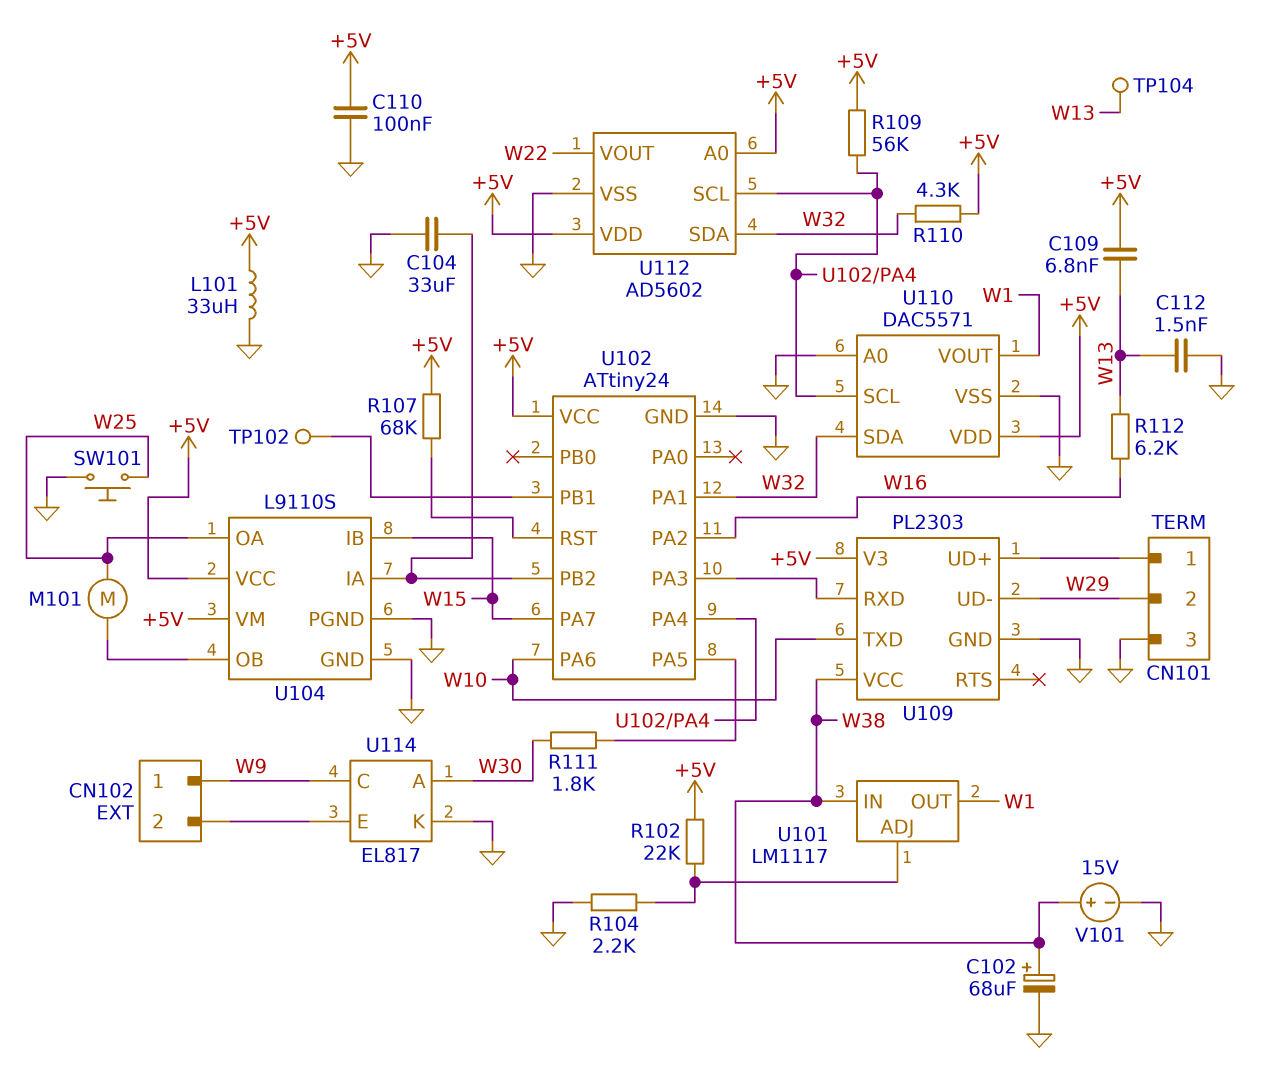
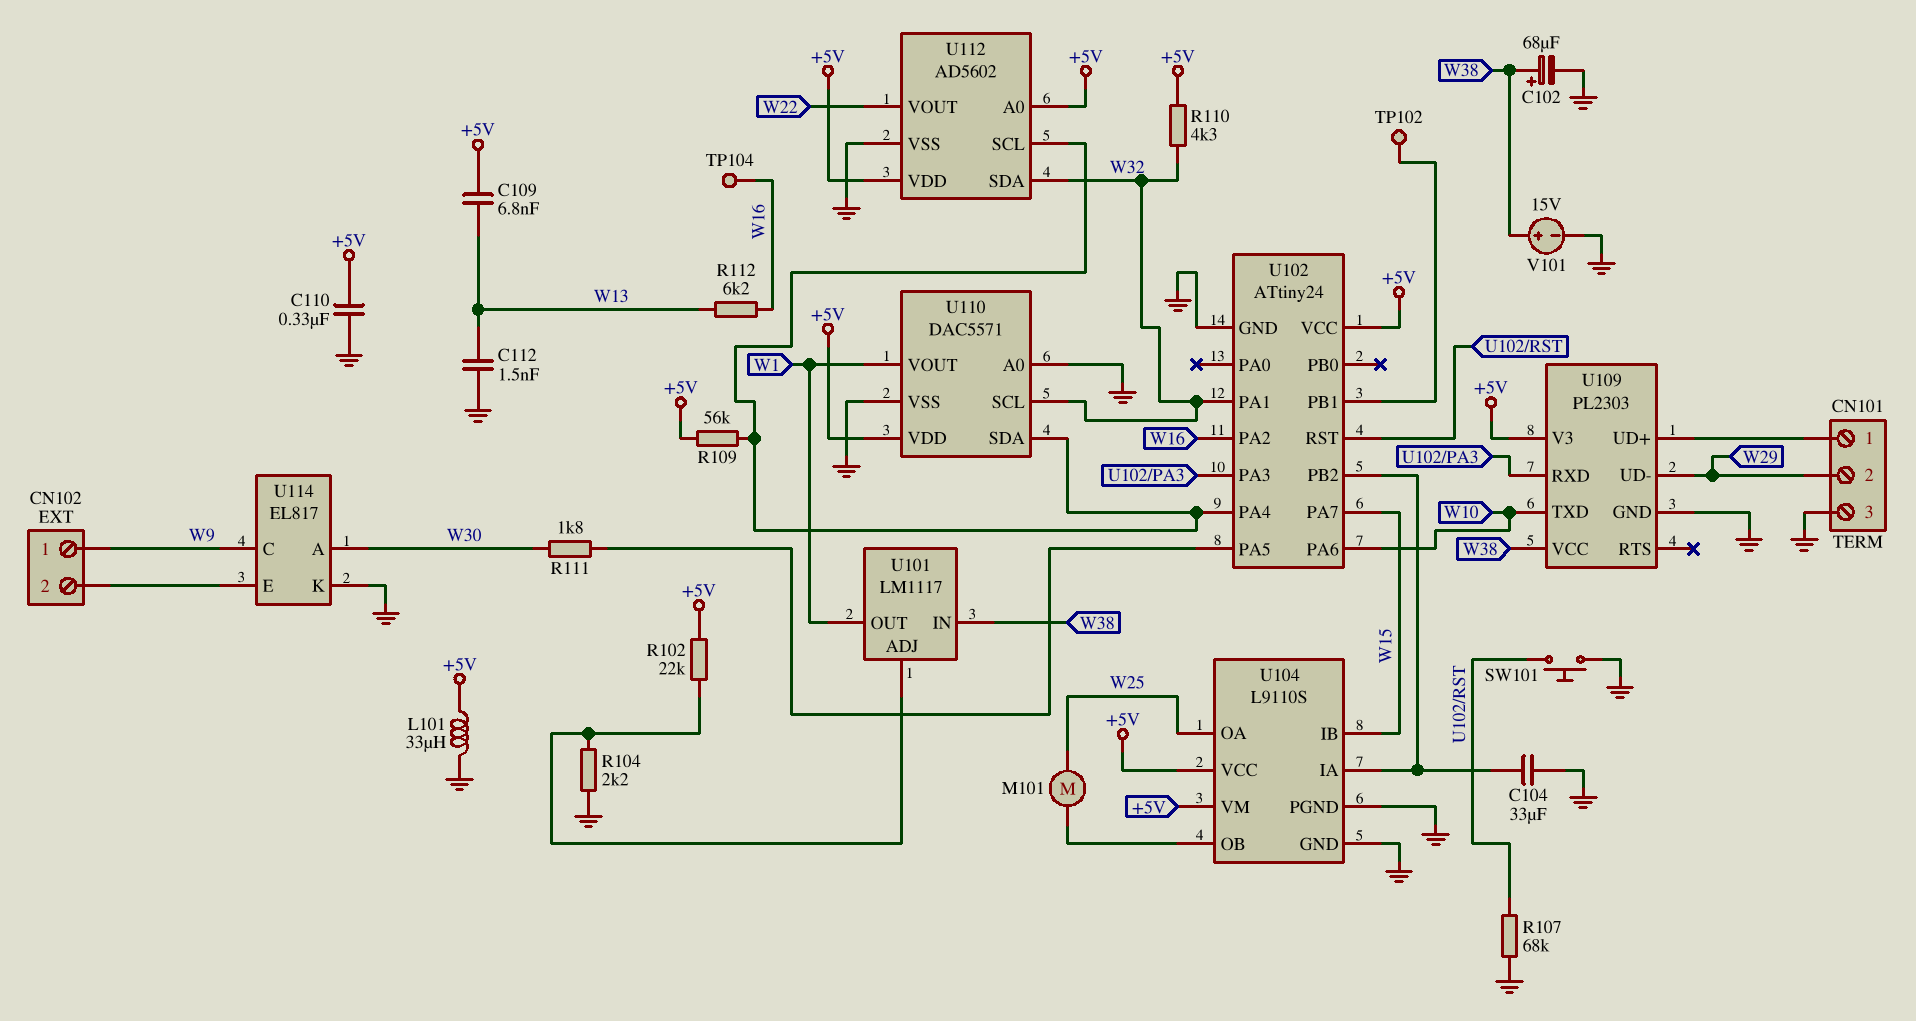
C110: 100nF (+5V, GND) -> 330nF (+5V, GND)
R107: 68k (+5V, U102/RST) -> 68k (GND, U102/RST)
SW101: button (GND, W25) -> button (GND, U102/RST)
TP104: test point (W13) -> test point (W16)
U110 pin SCL: U102/PA4 -> W32
U110 pin SDA: W32 -> U102/PA4

